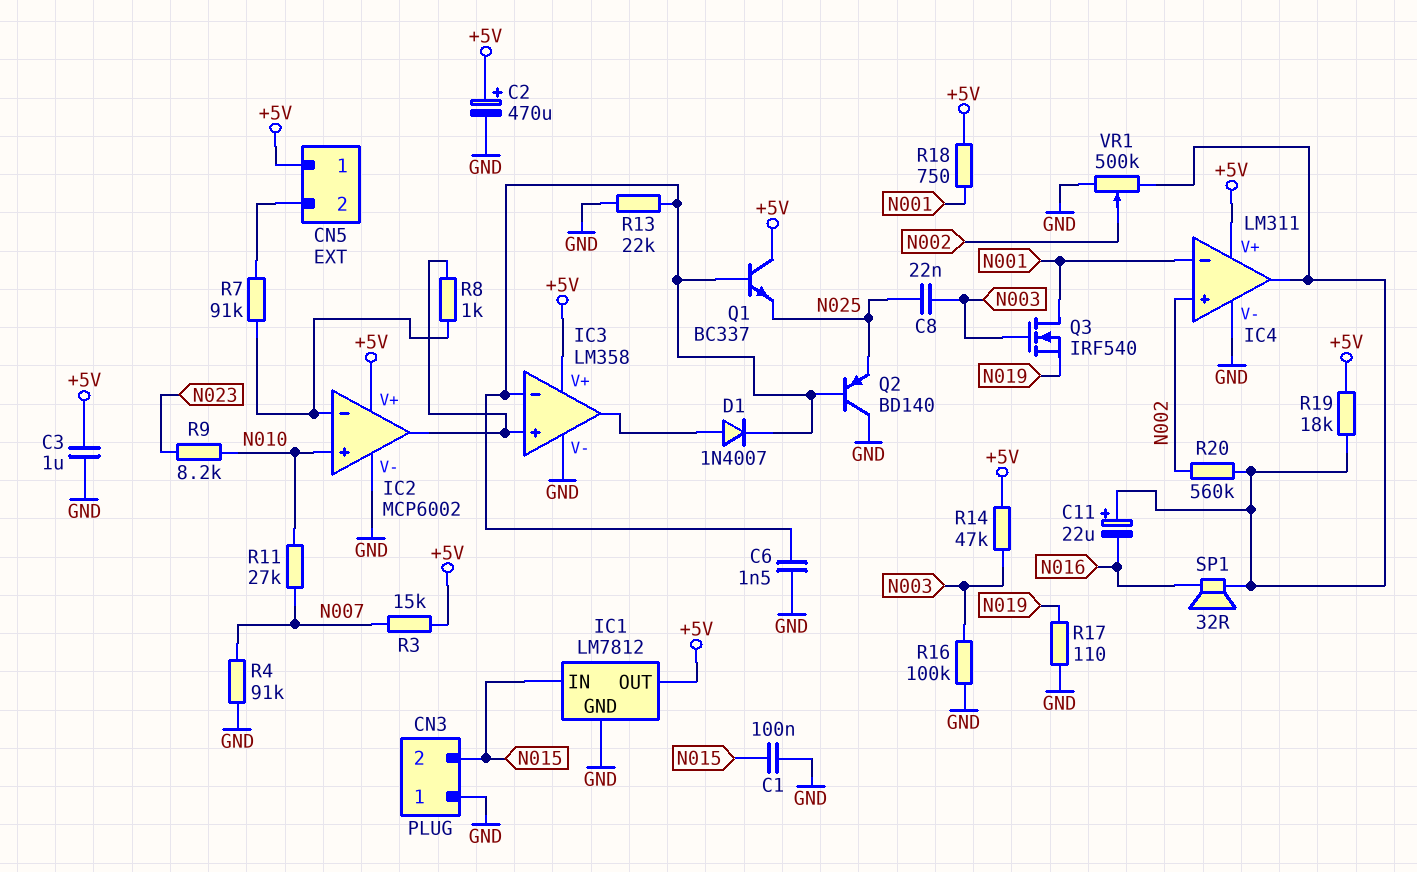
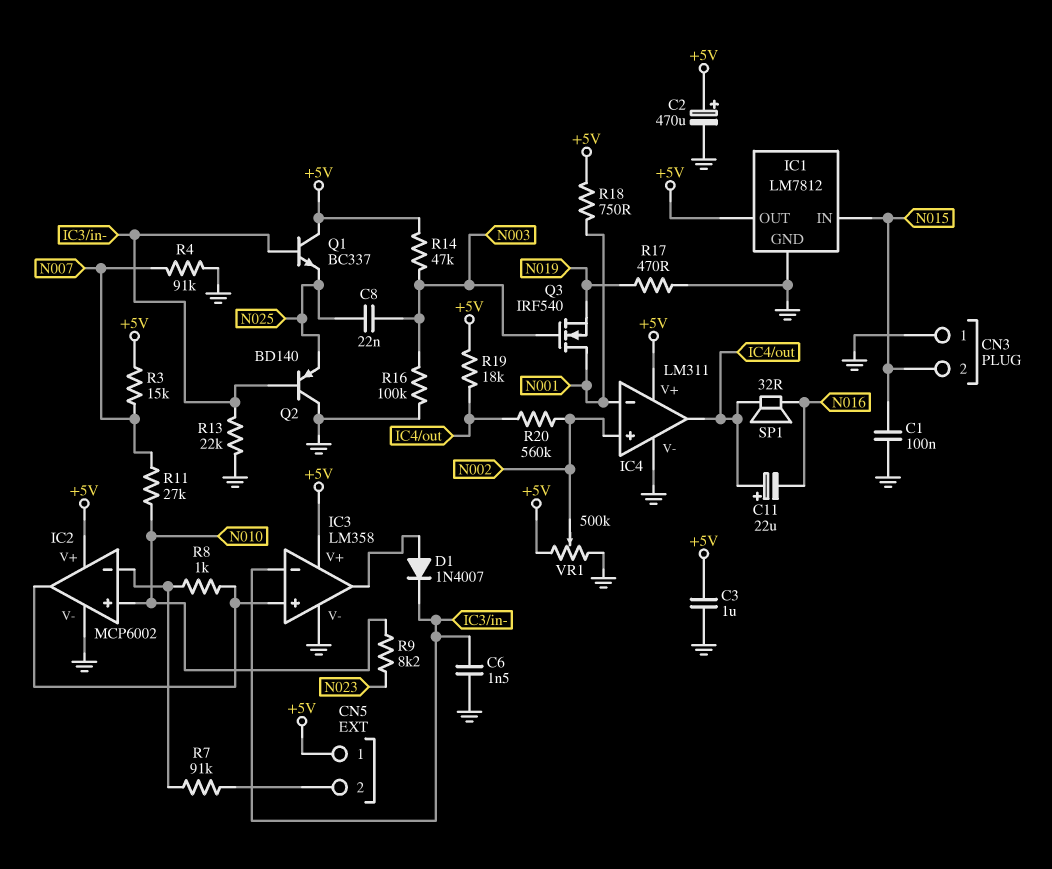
R17: 110 (GND, N019) -> 470 (GND, N019)
VR1: 500k (GND, IC4/out, wiper N002) -> 500k (+5V, GND, wiper N002)

